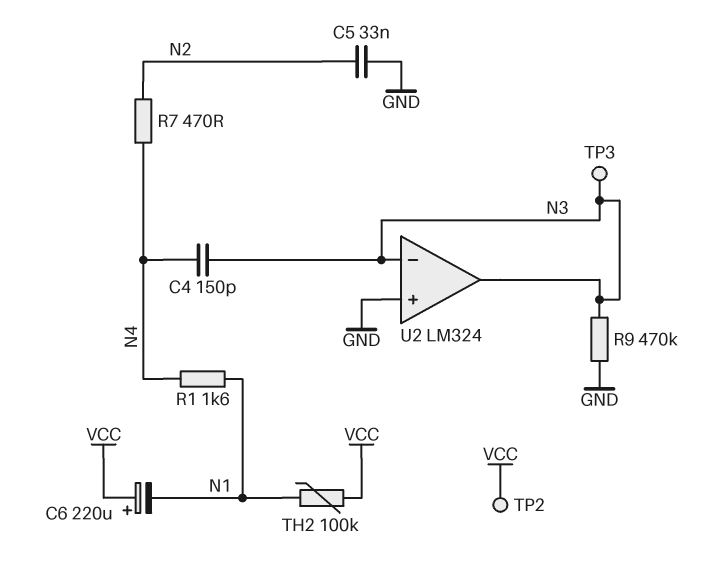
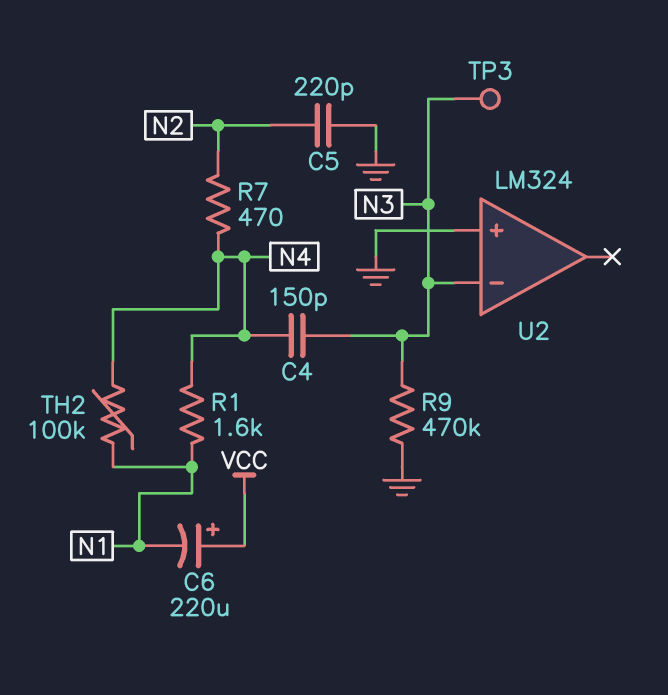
C5: 33nF (GND, N2) -> 220pF (GND, N2)
TH2: 100k (N1, VCC) -> 100k (N1, N4)
TP2: test point (VCC) -> none
U2 pin out: N3 -> none

